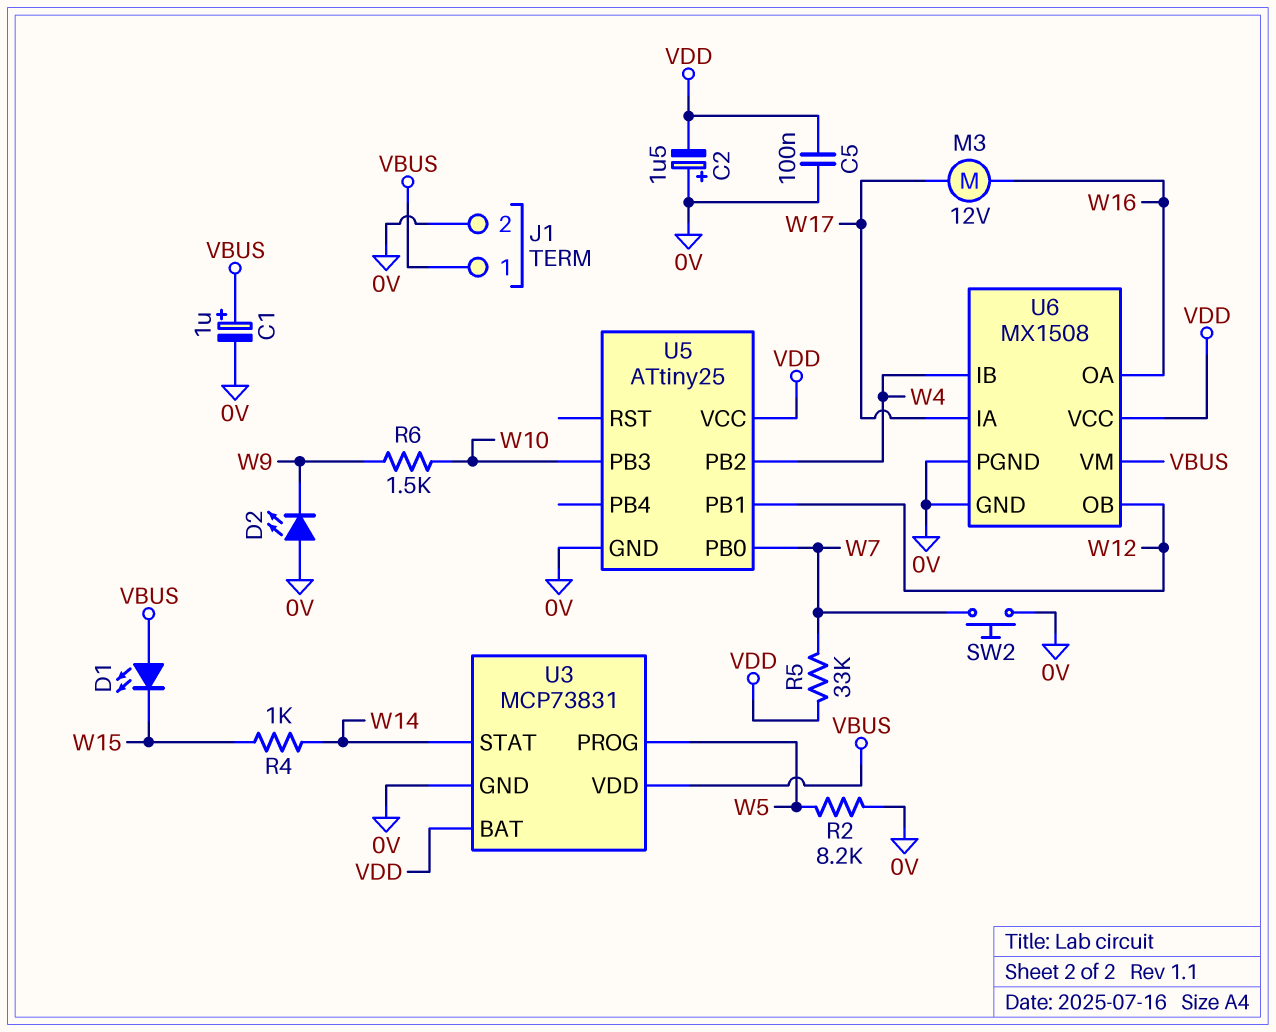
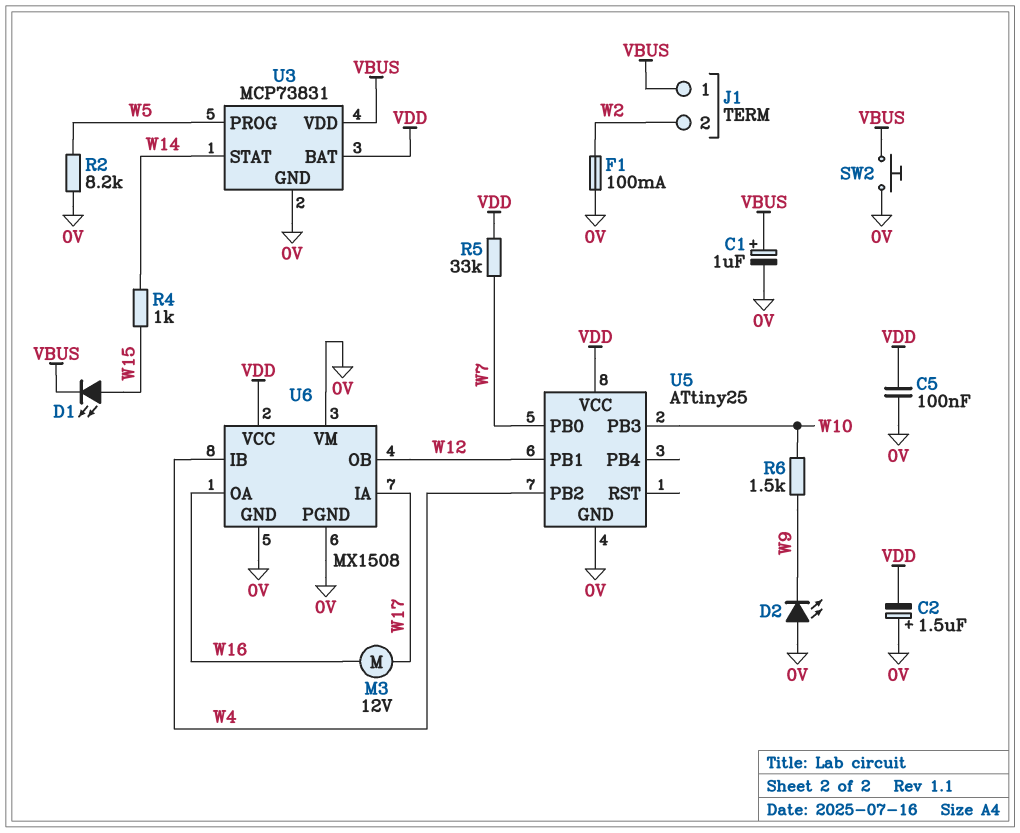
D1: LED (A VBUS, K W15) -> LED (A W15, K VBUS)
F1: none -> 100mA (0V, W2)
J1 pin 2: 0V -> W2
SW2: button (0V, W7) -> button (0V, VBUS)
U6 pin VM: VBUS -> 0V

